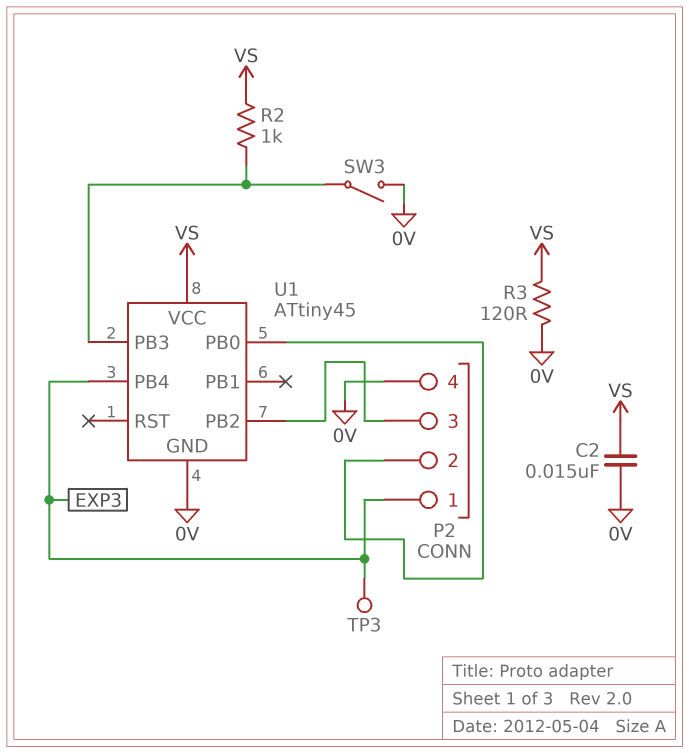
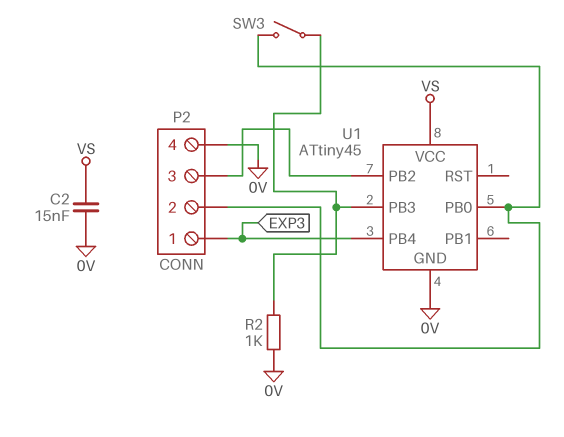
R2: 1k (U1/PB3, VS) -> 1k (0V, U1/PB3)
R3: 120 (0V, VS) -> none
SW3: switch (0V, U1/PB3) -> switch (P2/2, U1/PB3)
TP3: test point (EXP3) -> none

